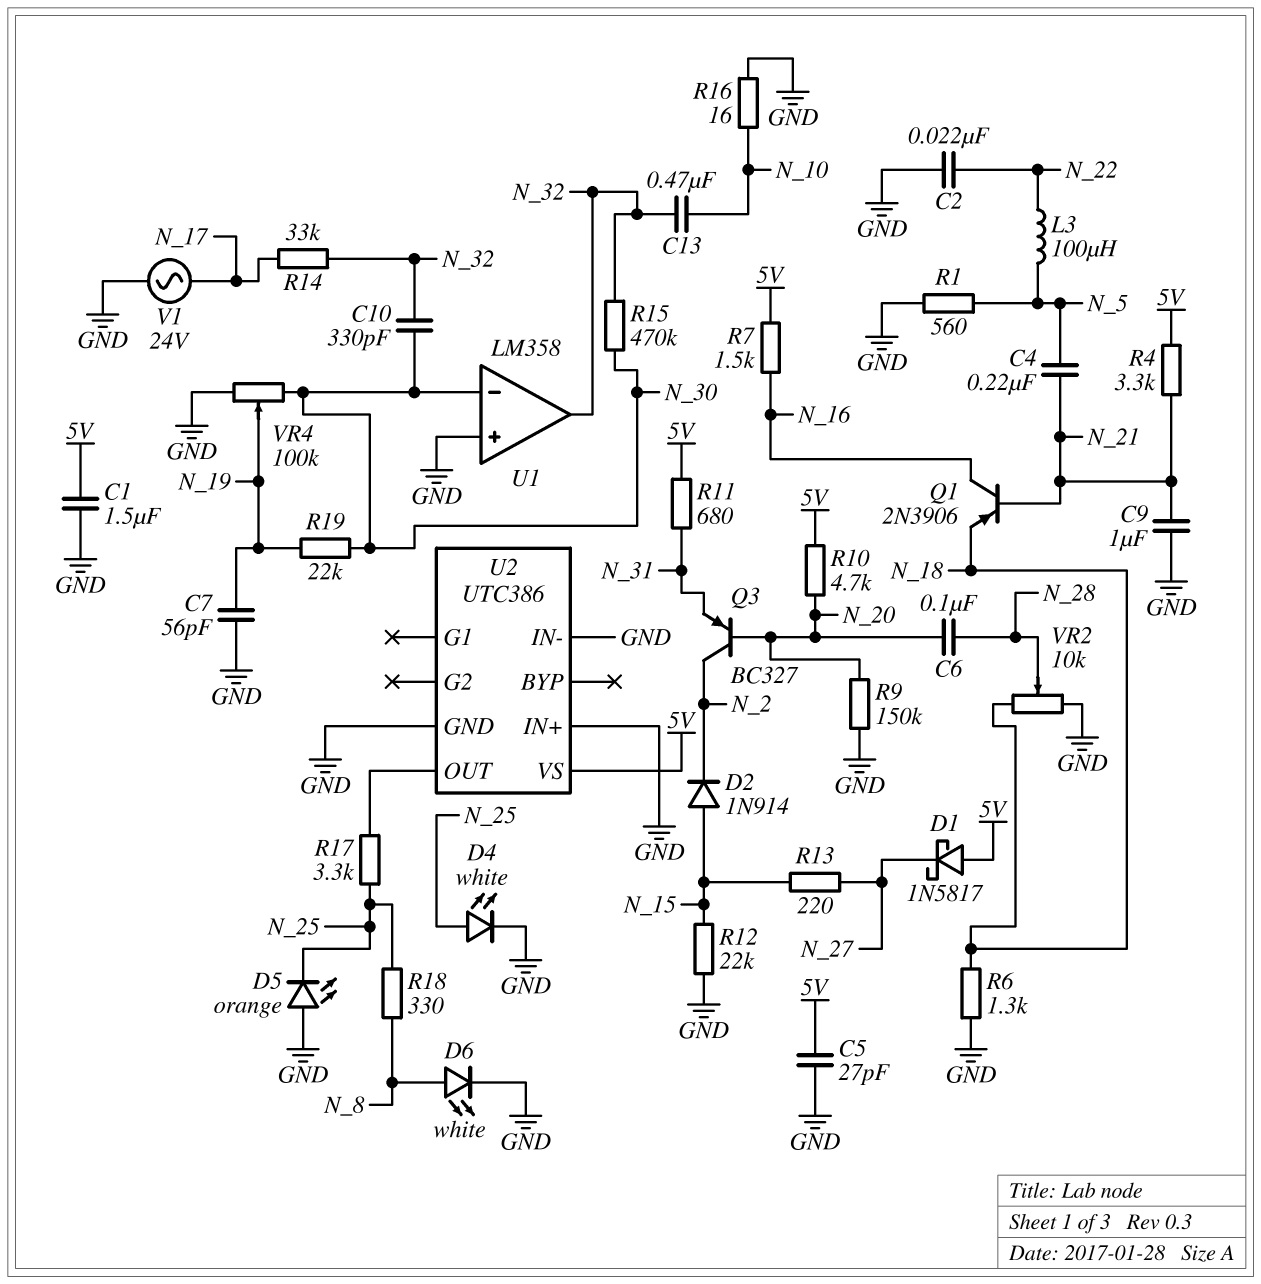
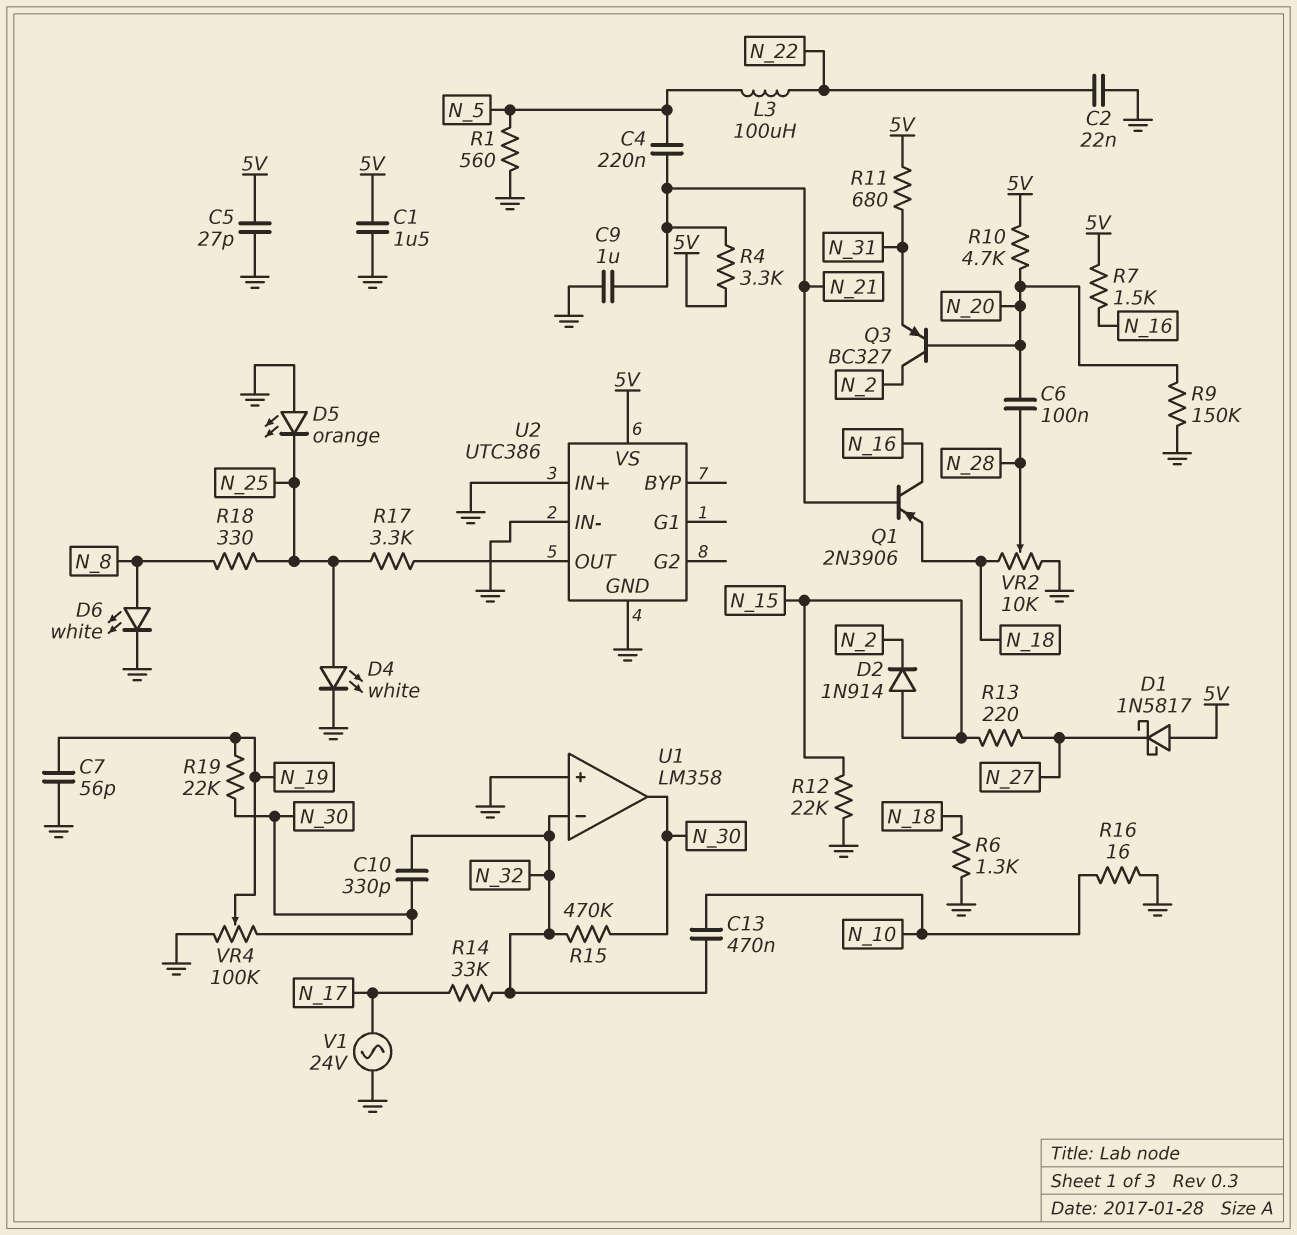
U1 pin in-: N_30 -> N_32
U1 pin out: N_32 -> N_30

